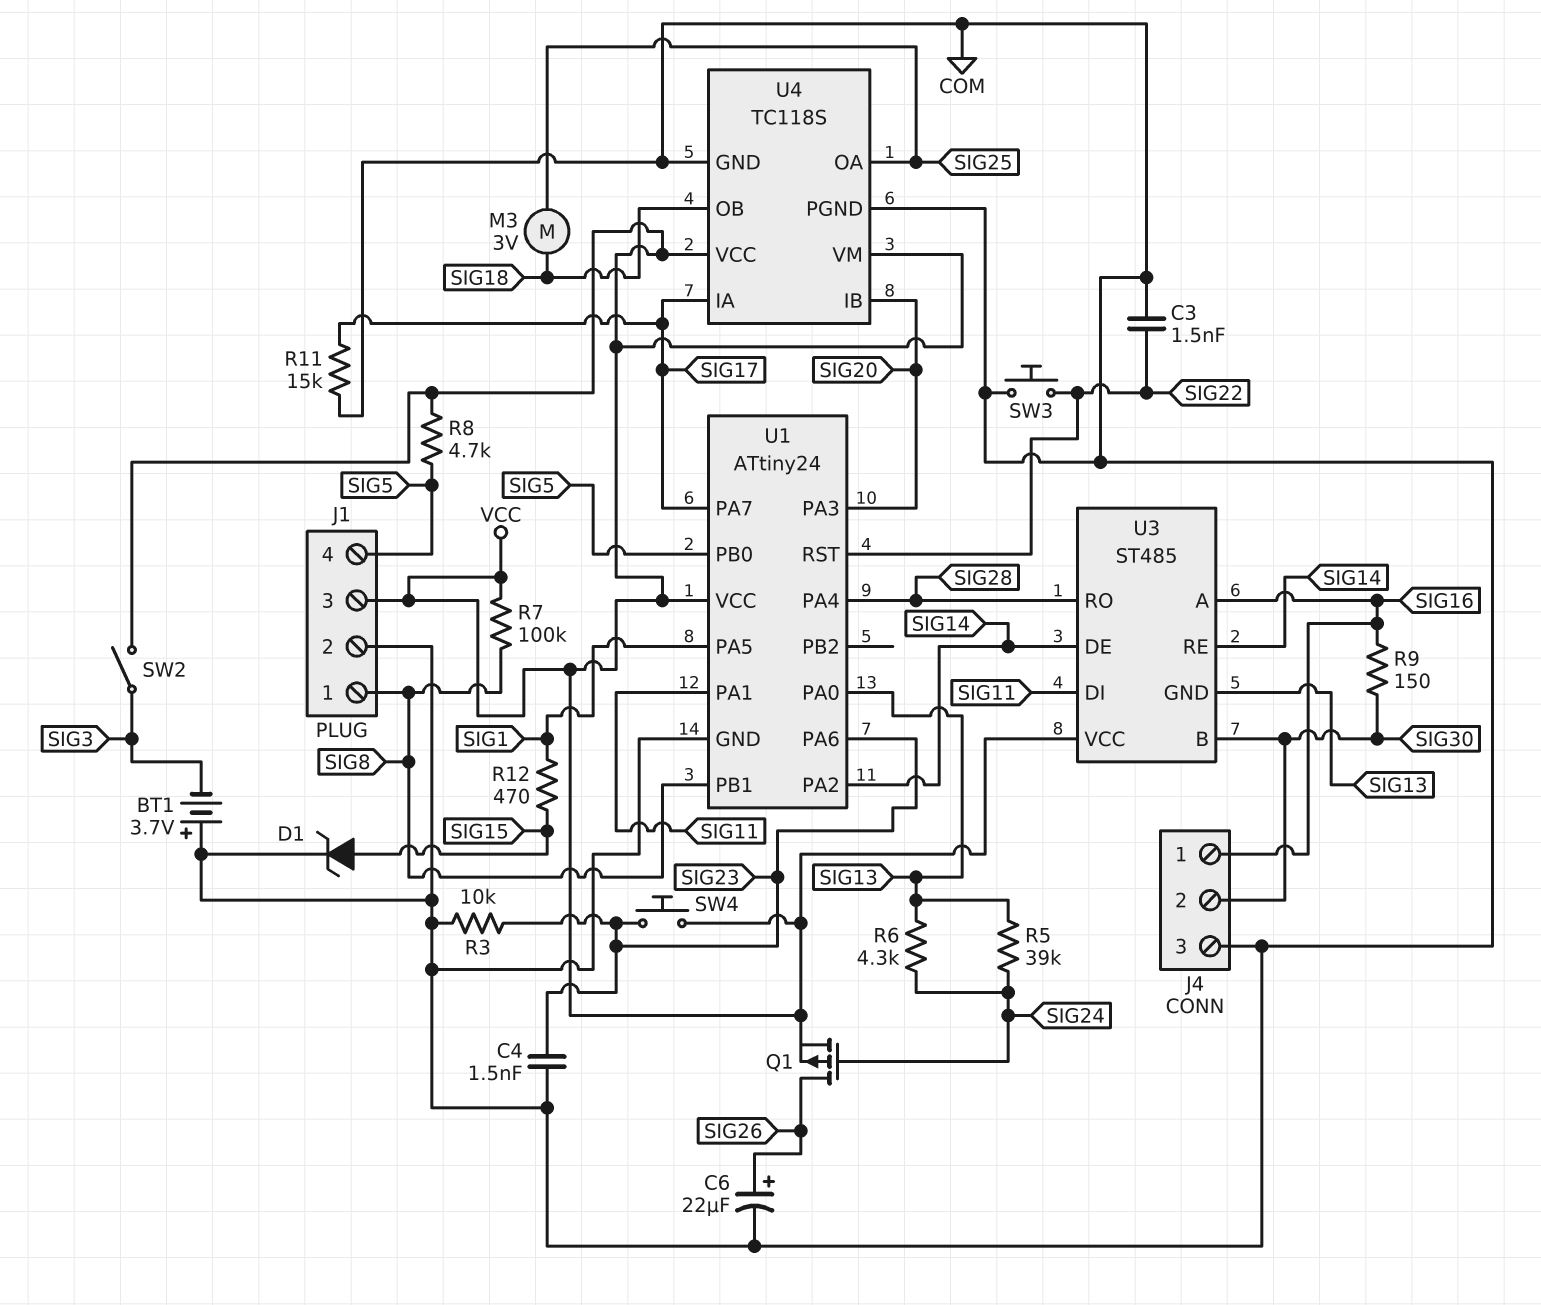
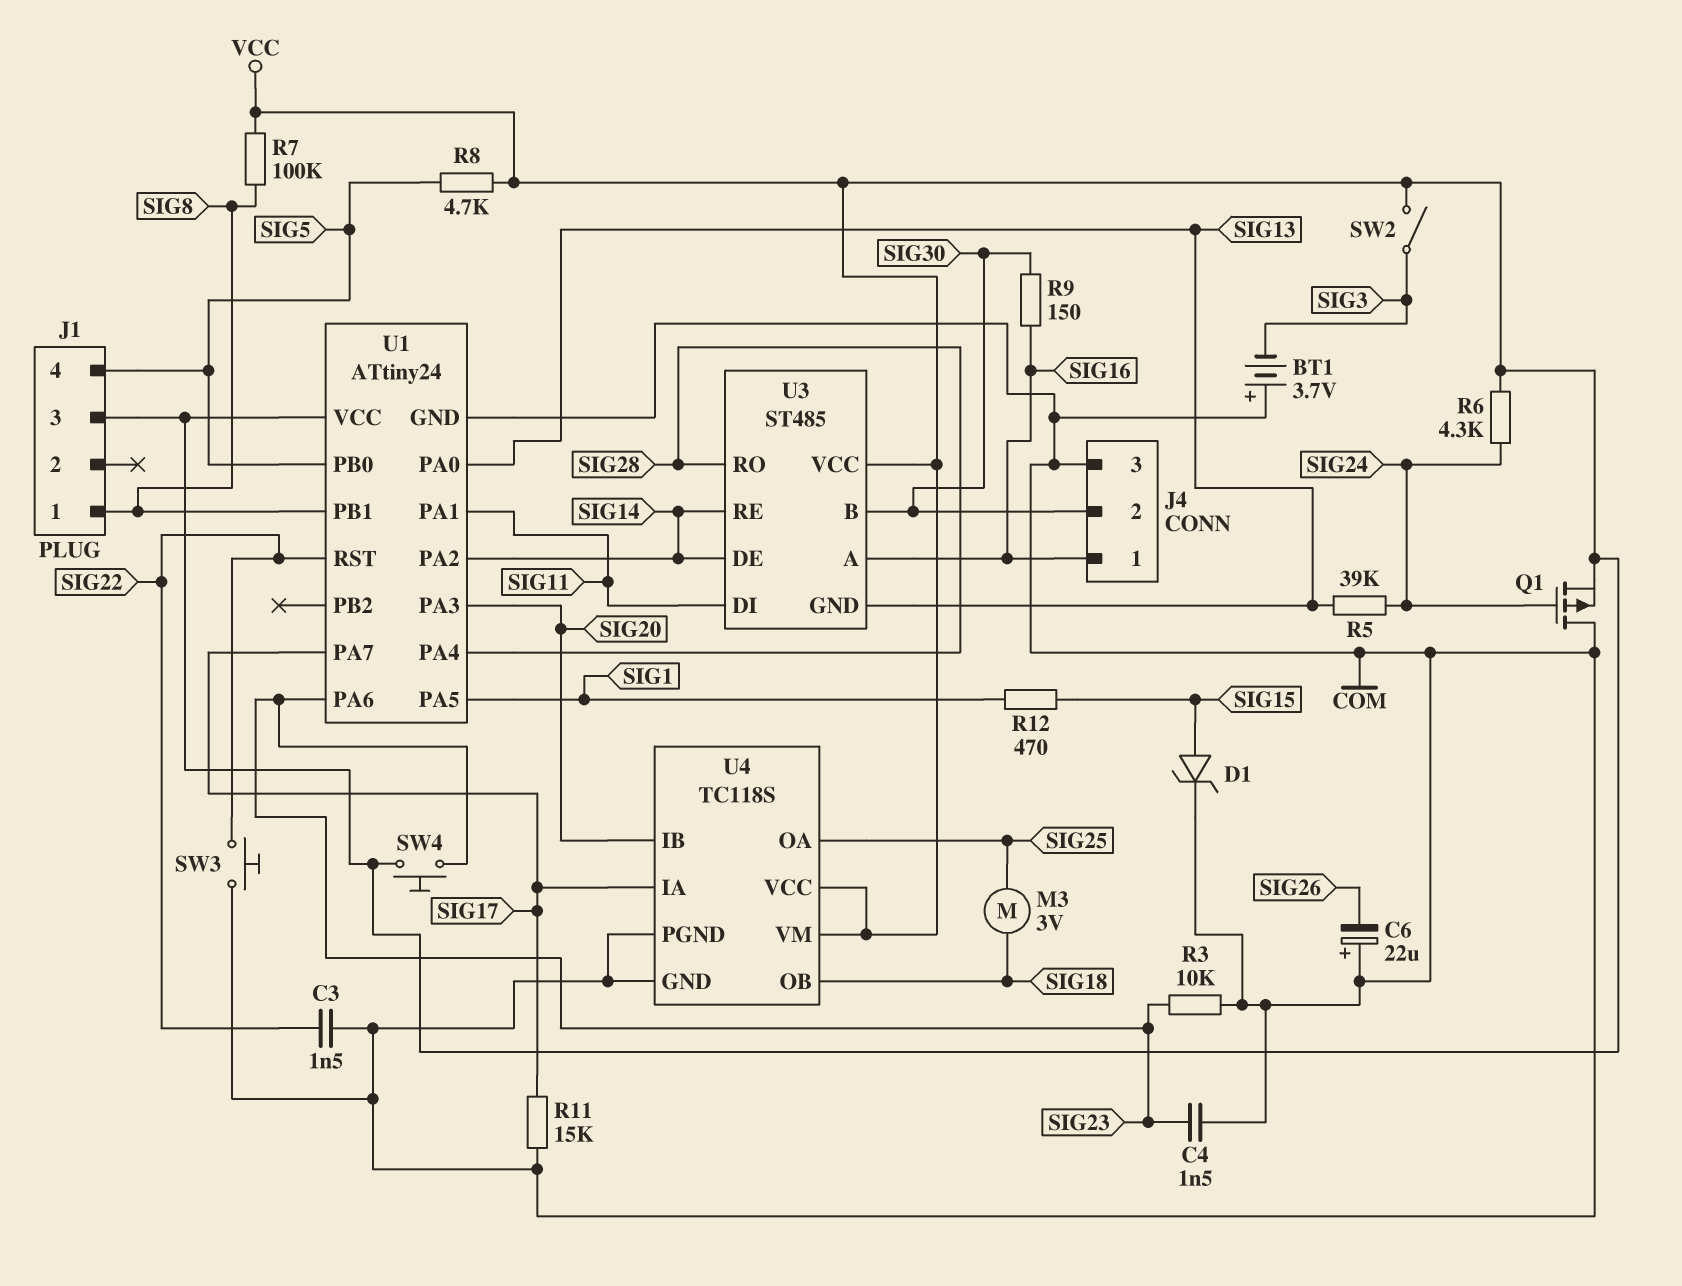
C6: 22uF (plus SIG26, minus COM) -> 22uF (plus COM, minus SIG26)
J1 pin 2: COM -> none
Q1: PMOS (G SIG24, D SIG26, S VCC) -> PMOS (G SIG24, D COM, S VCC)
R6: 4.3k (SIG13, SIG24) -> 4.3k (SIG24, VCC)

